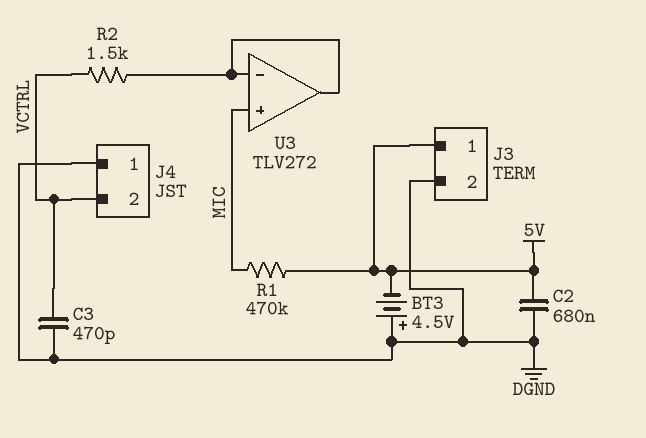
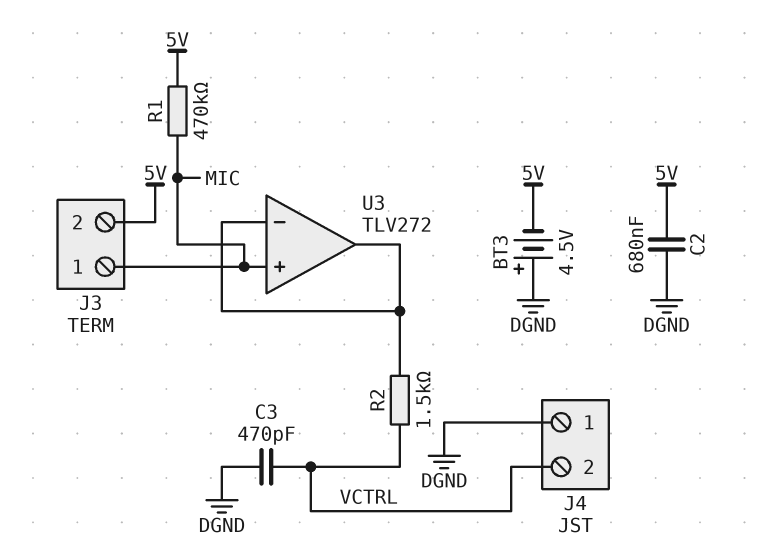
J3 pin 1: 5V -> MIC
J3 pin 2: DGND -> 5V

